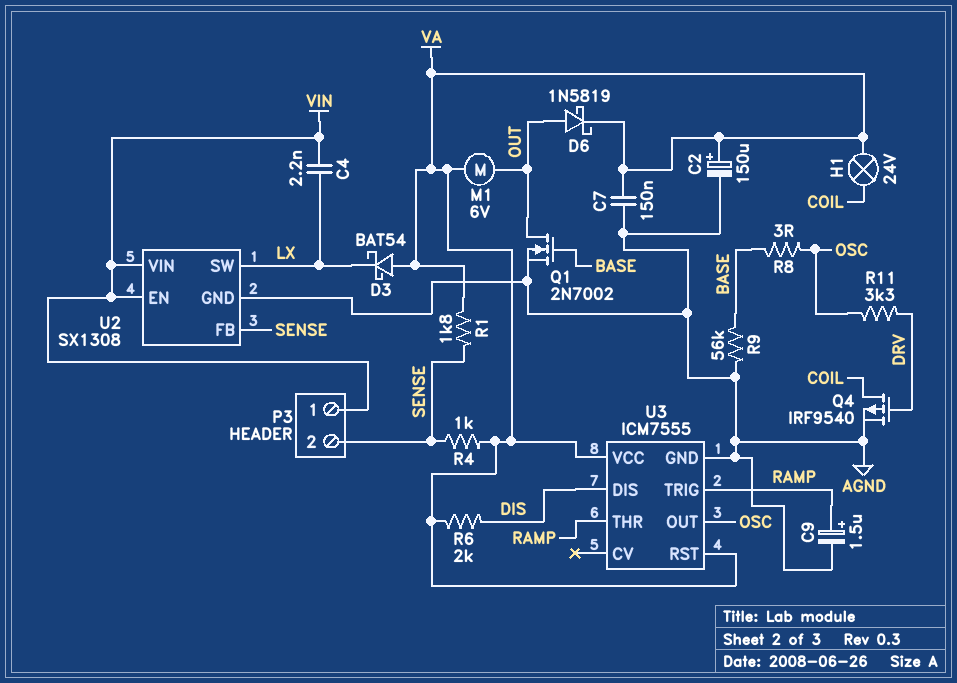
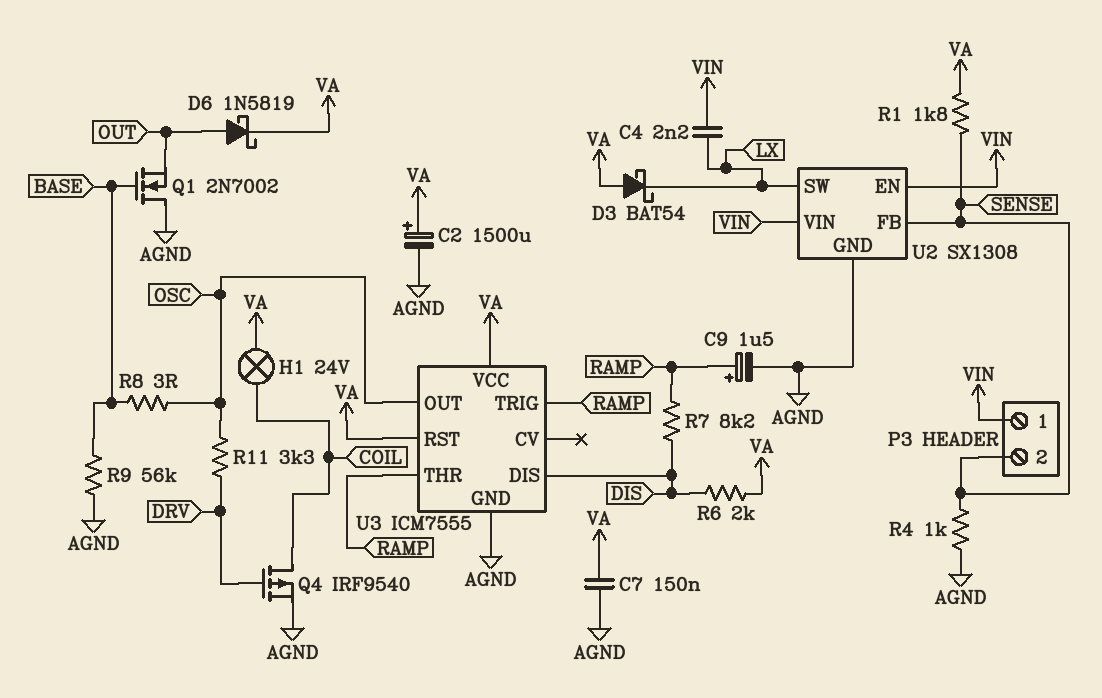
C2: 150uF (plus VA, minus AGND) -> 1500uF (plus VA, minus AGND)
M1: motor 6V (OUT, VA) -> none
Q1: NMOS 2N7002 (G BASE, D OUT, S AGND) -> NMOS 2N7002 (G BASE, D AGND, S OUT)
R4: 1k (SENSE, VA) -> 1k (AGND, SENSE)
R7: none -> 8.2k (DIS, RAMP)

